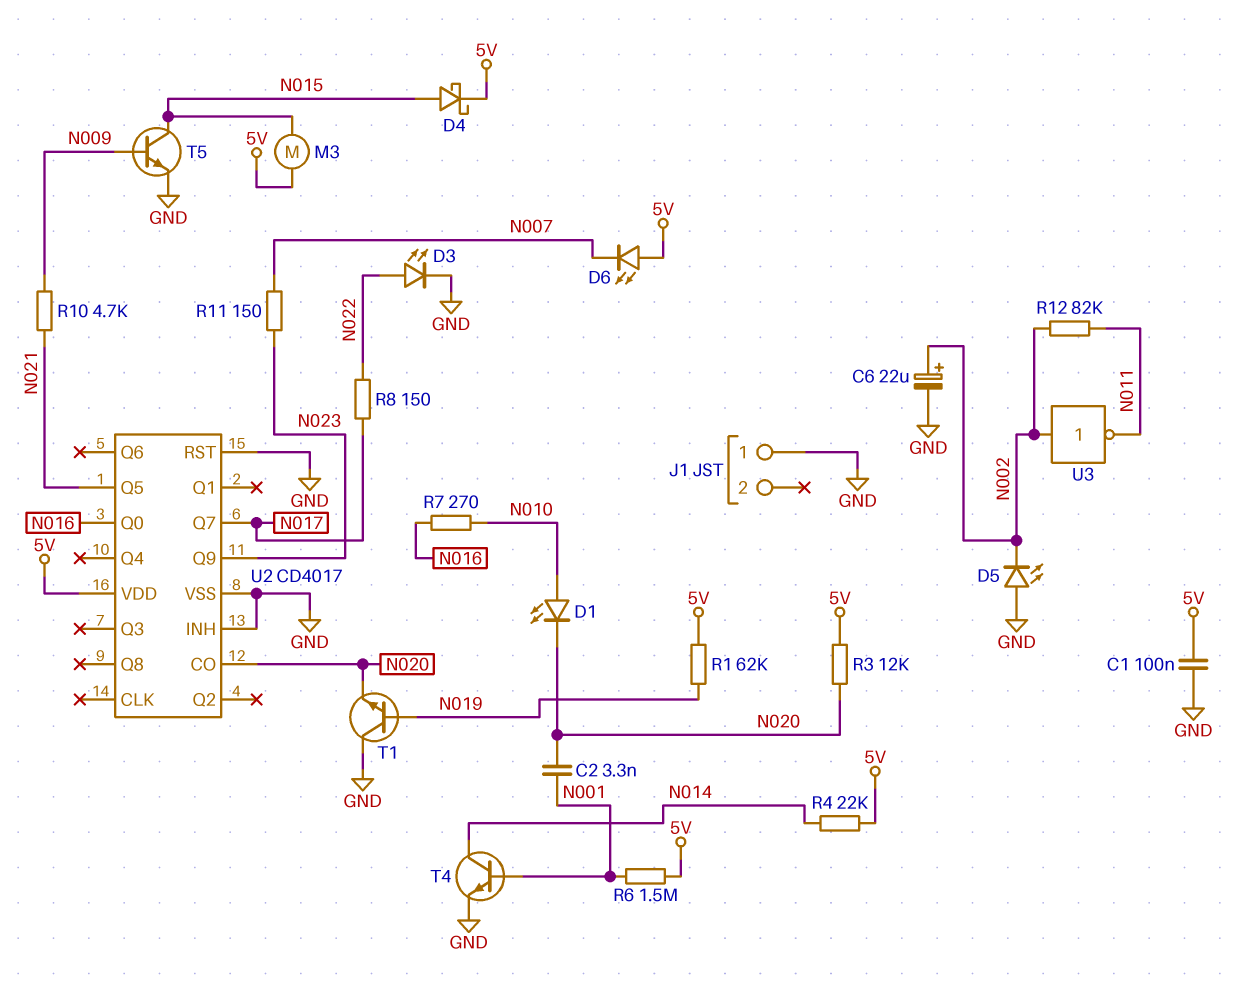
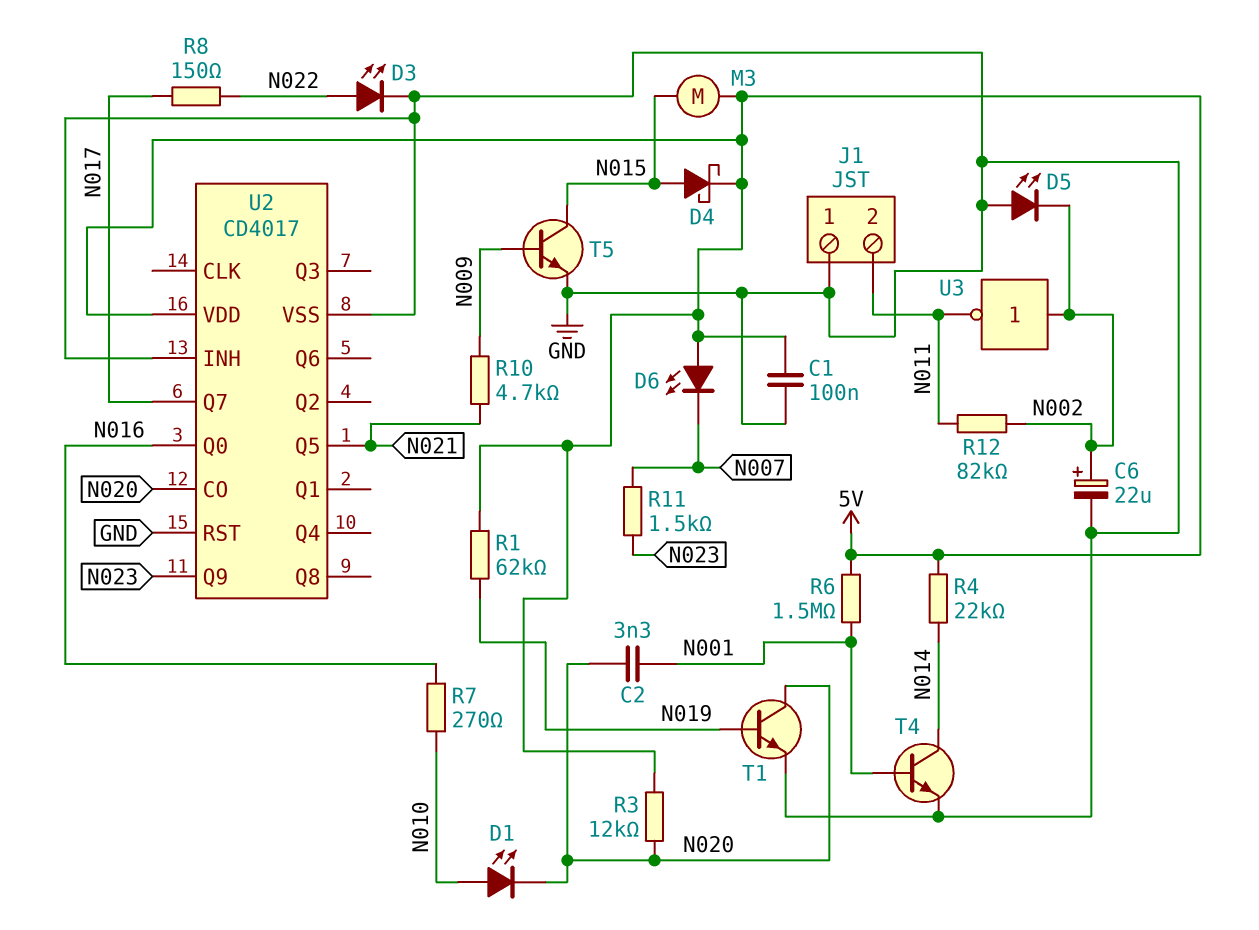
J1 pin 2: none -> N011
R11: 150 (N007, N023) -> 1.5k (N007, N023)
T1: NPN (B N019, C GND, E N020) -> NPN (B N019, C N020, E GND)

